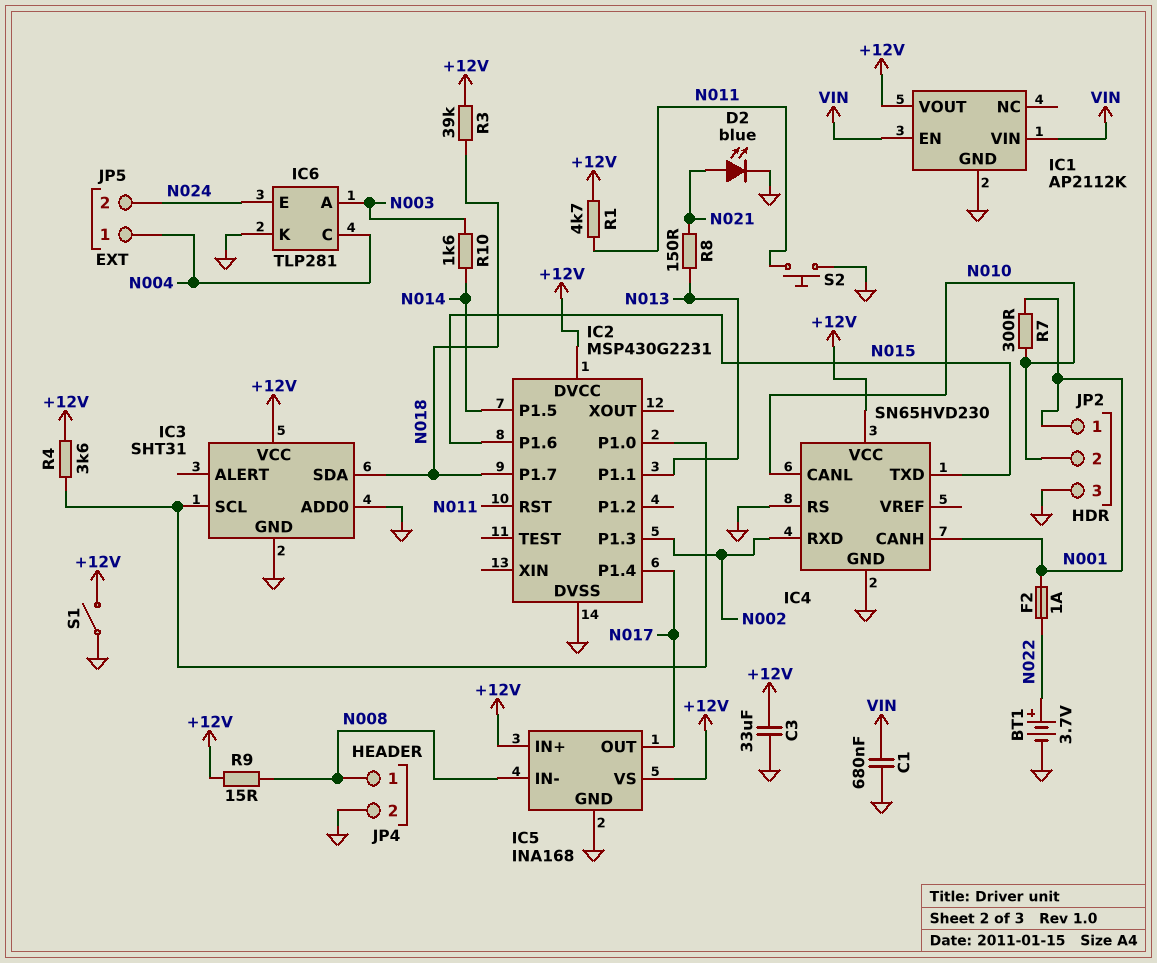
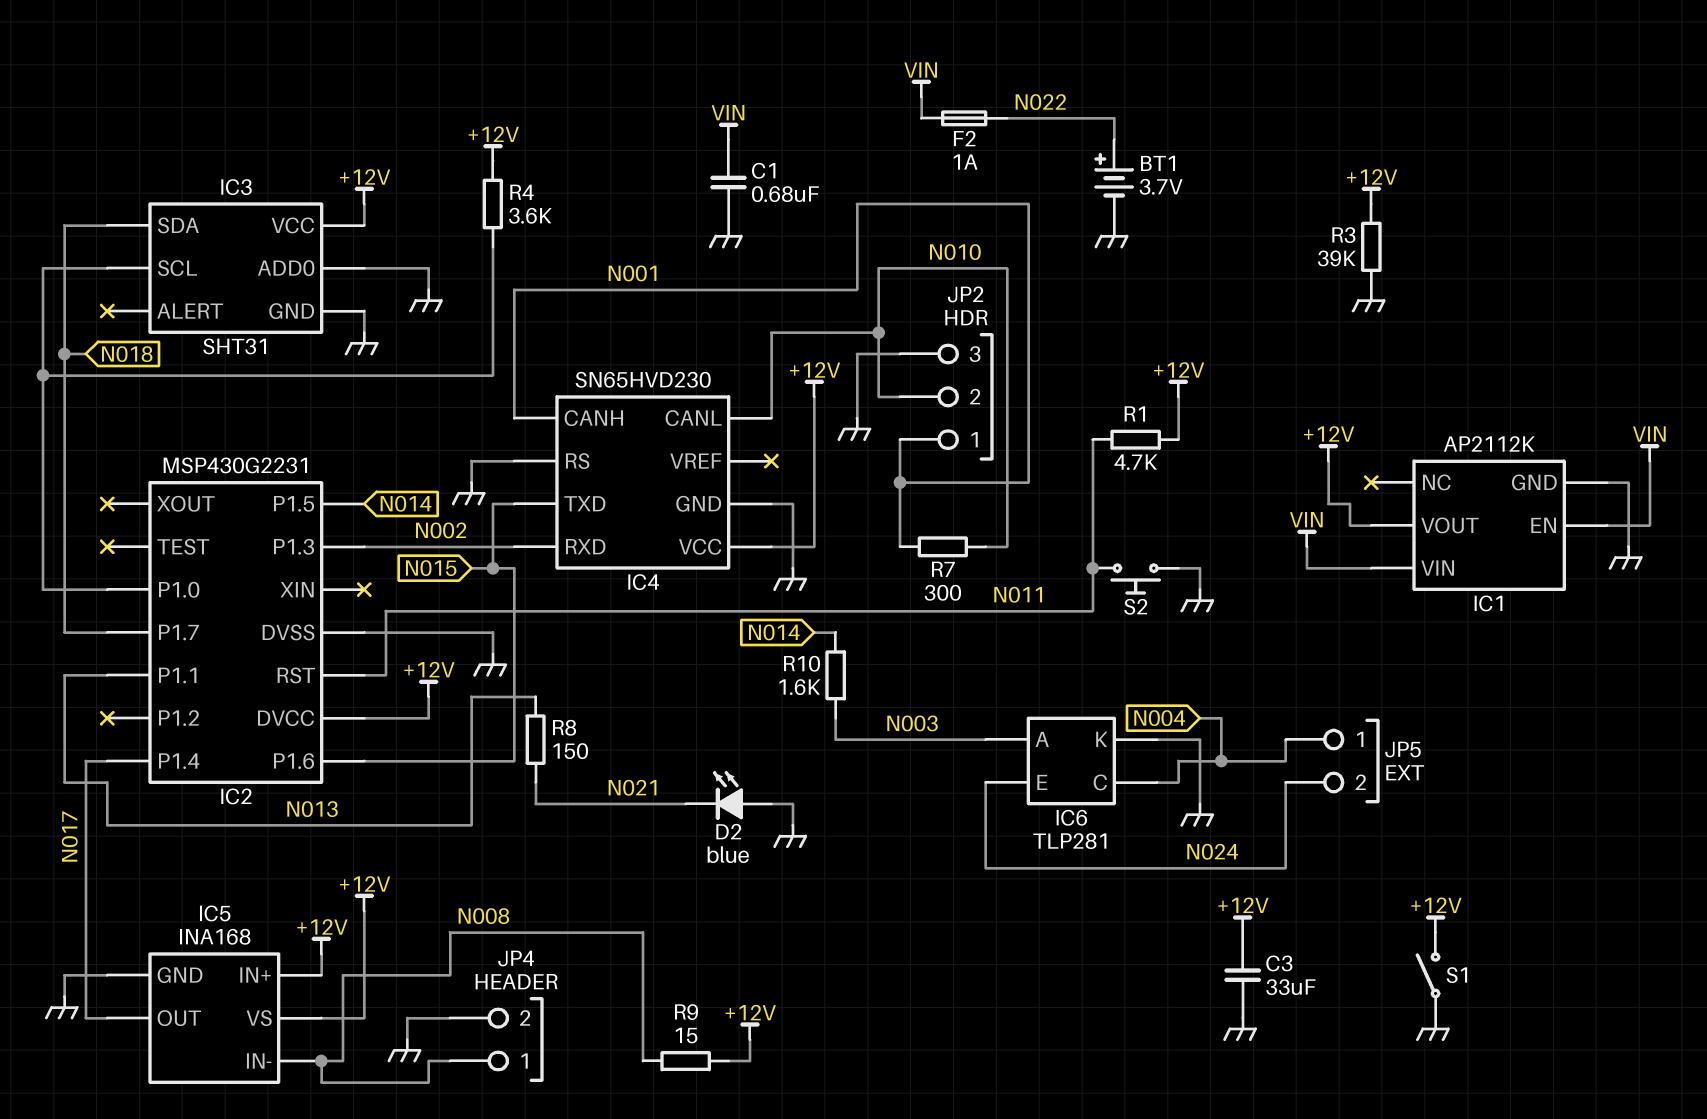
D2: LED blue (A N021, K GND) -> LED blue (A GND, K N021)
F2: 1A (N001, N022) -> 1A (N022, VIN)
R3: 39k (+12V, N018) -> 39k (+12V, GND)

